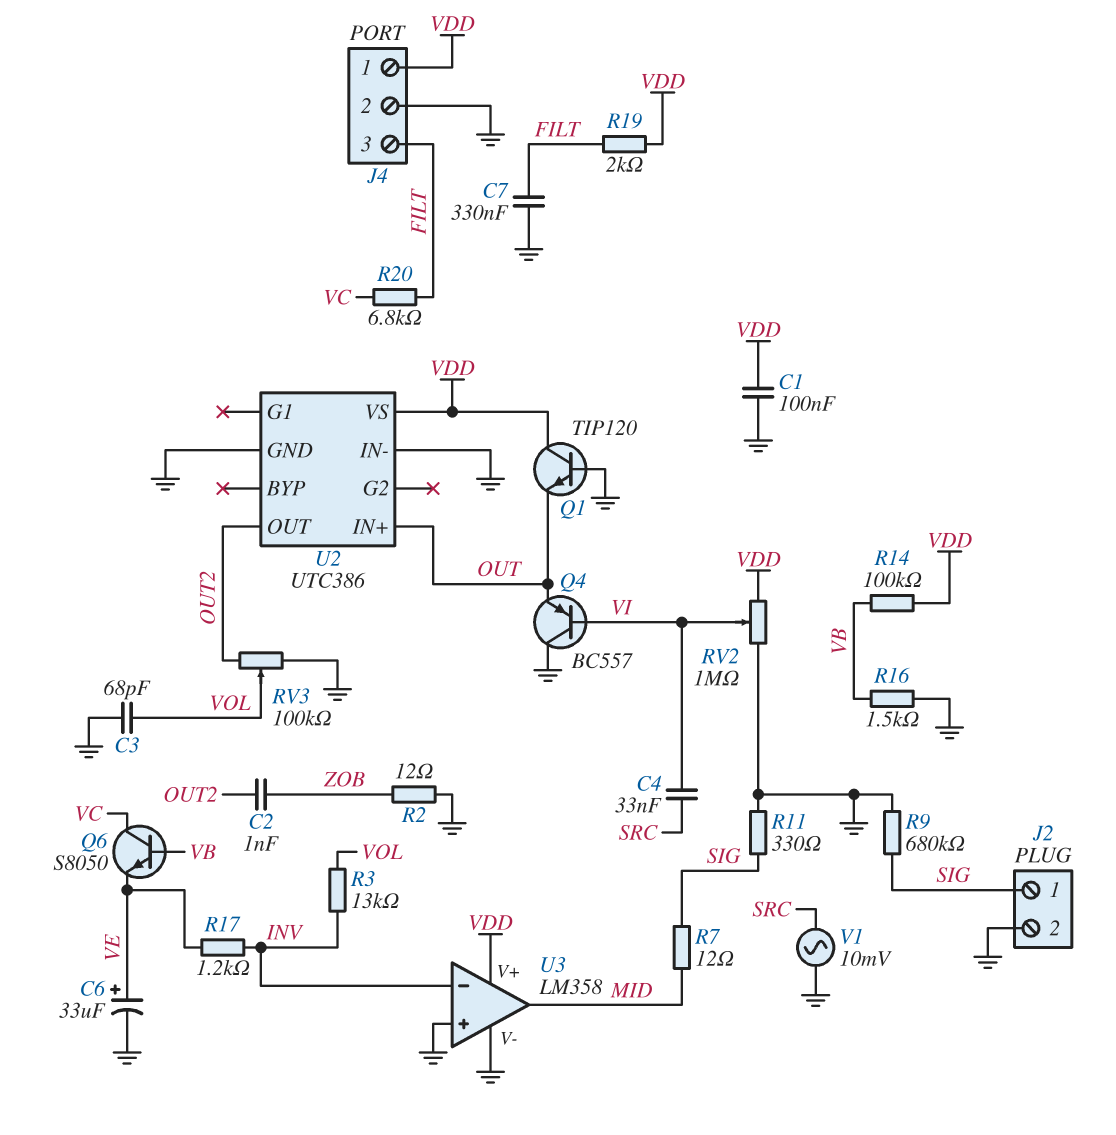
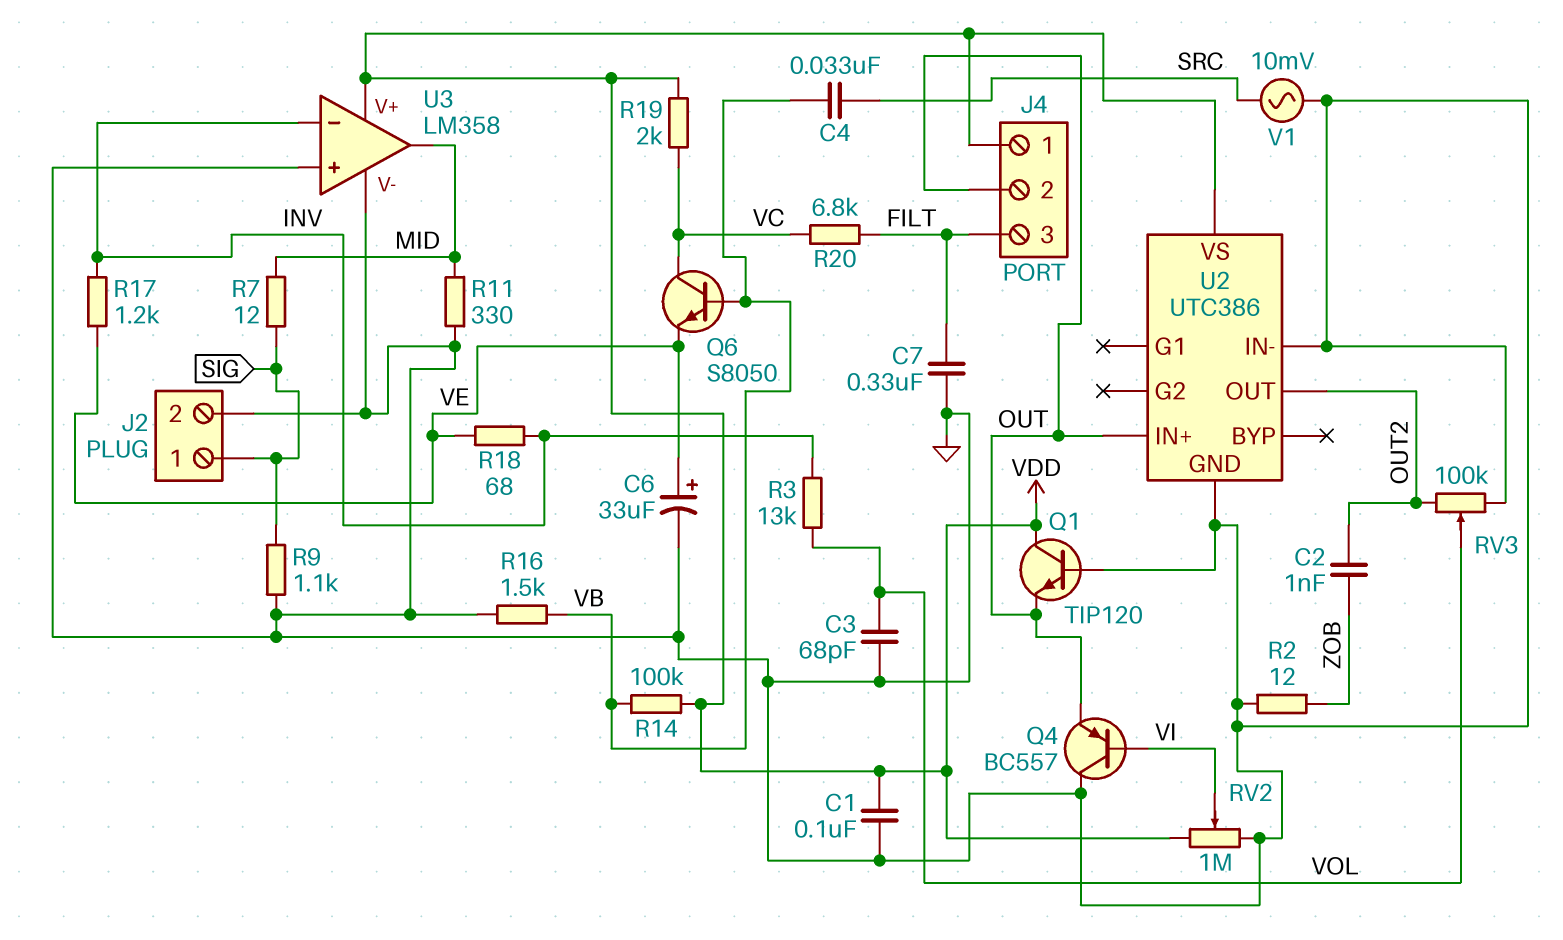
C4: 33nF (SRC, VI) -> 33nF (SRC, VB)
J4 pin 2: GND -> OUT
R9: 680k (GND, SIG) -> 1.1k (GND, SIG)
R11: 330 (GND, SIG) -> 330 (GND, MID)
R18: none -> 68 (INV, VE)
R19: 2k (FILT, VDD) -> 2k (VC, VDD)

